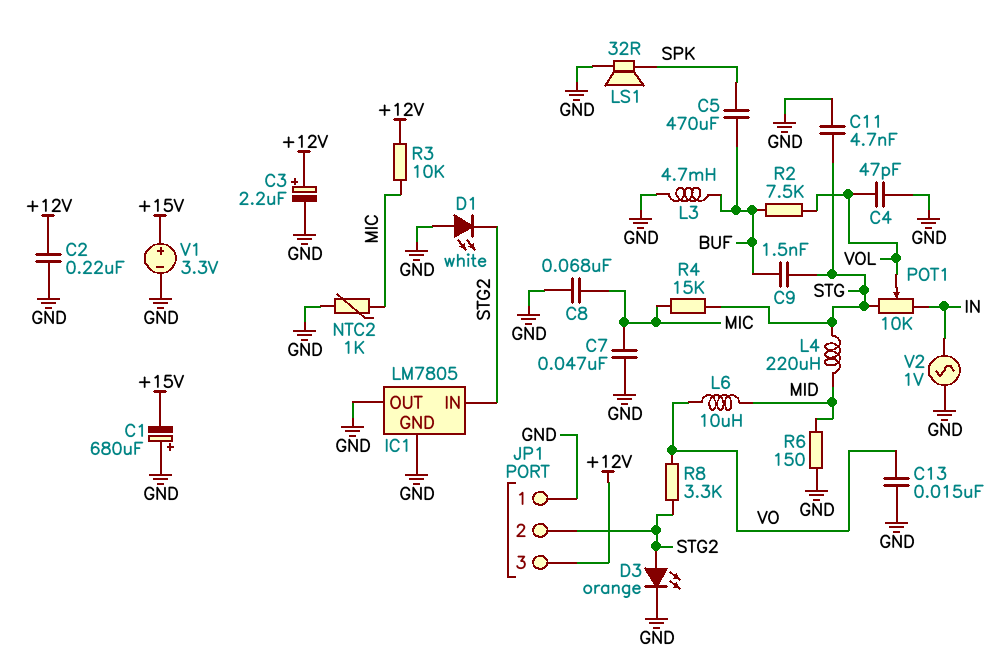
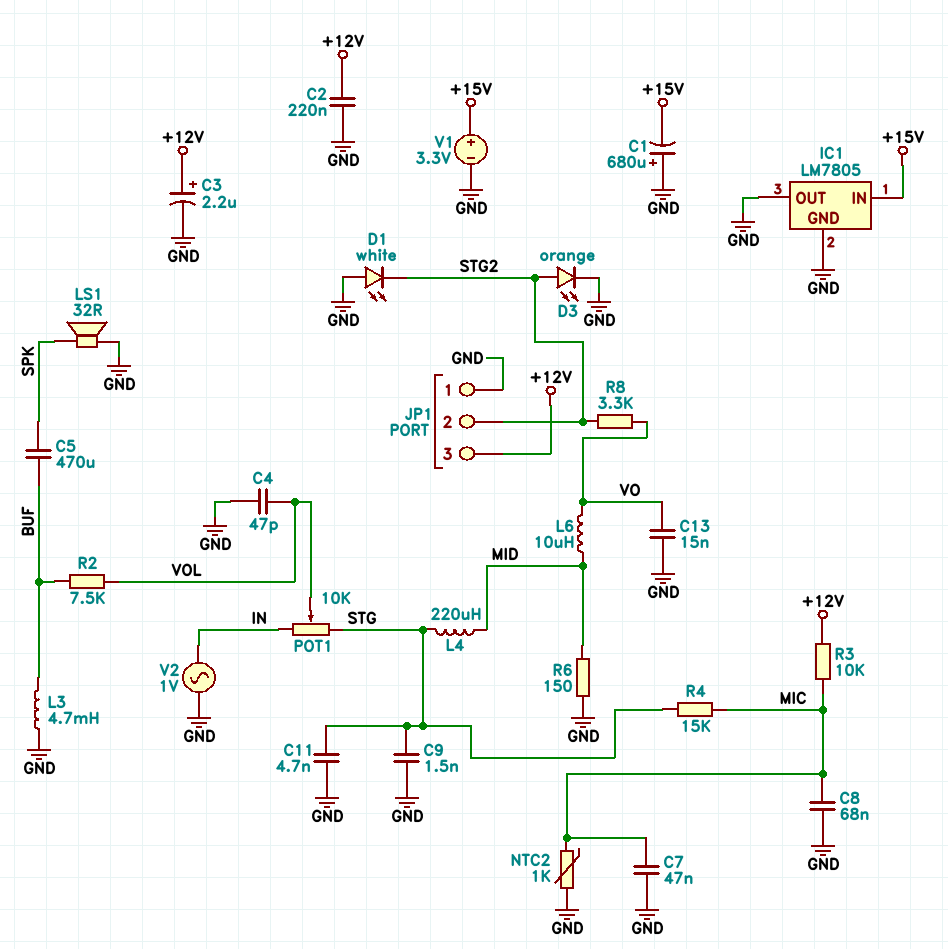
C9: 1.5nF (BUF, STG) -> 1.5nF (GND, STG)
IC1 pin IN: STG2 -> +15V

